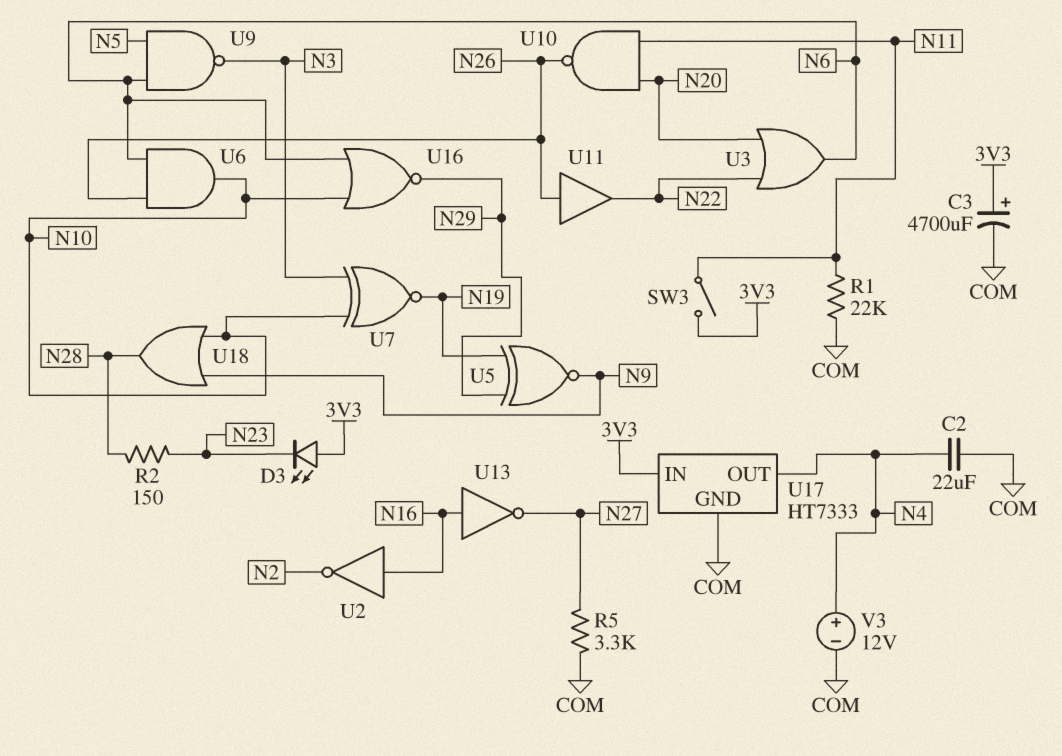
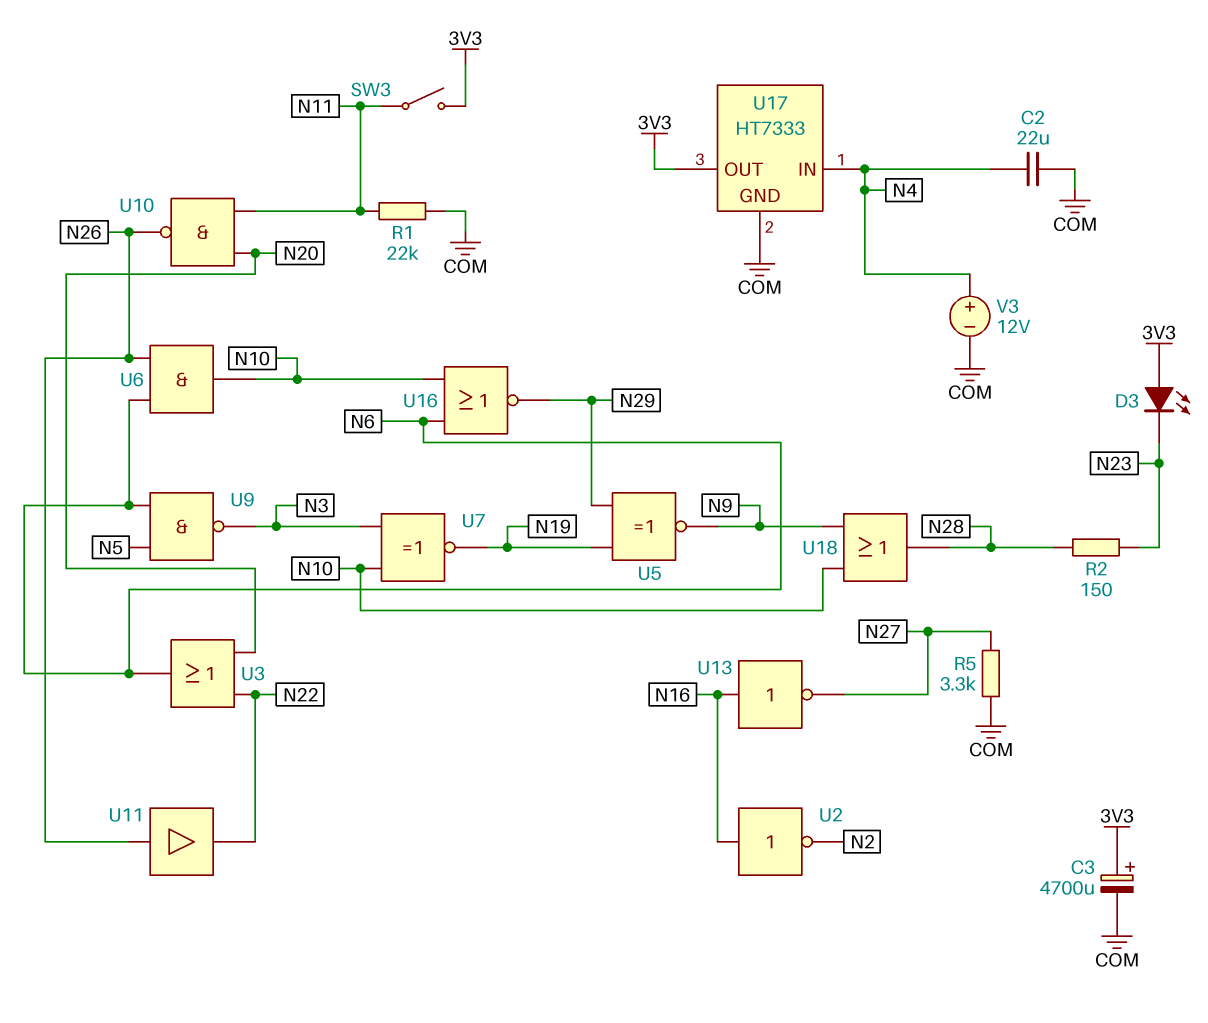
U17 pin IN: 3V3 -> N4
U17 pin OUT: N4 -> 3V3

